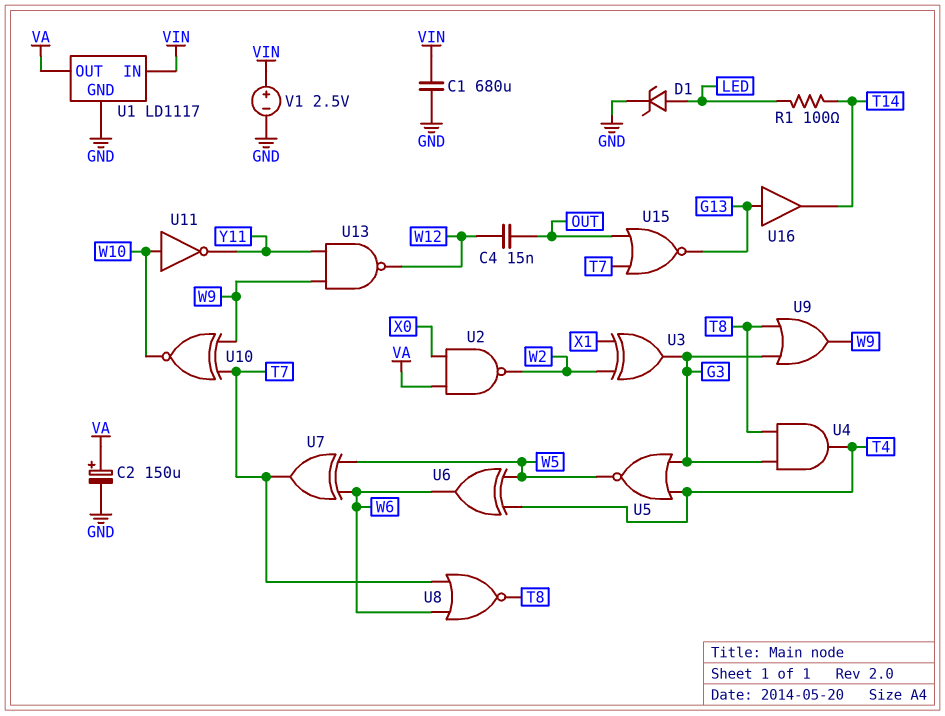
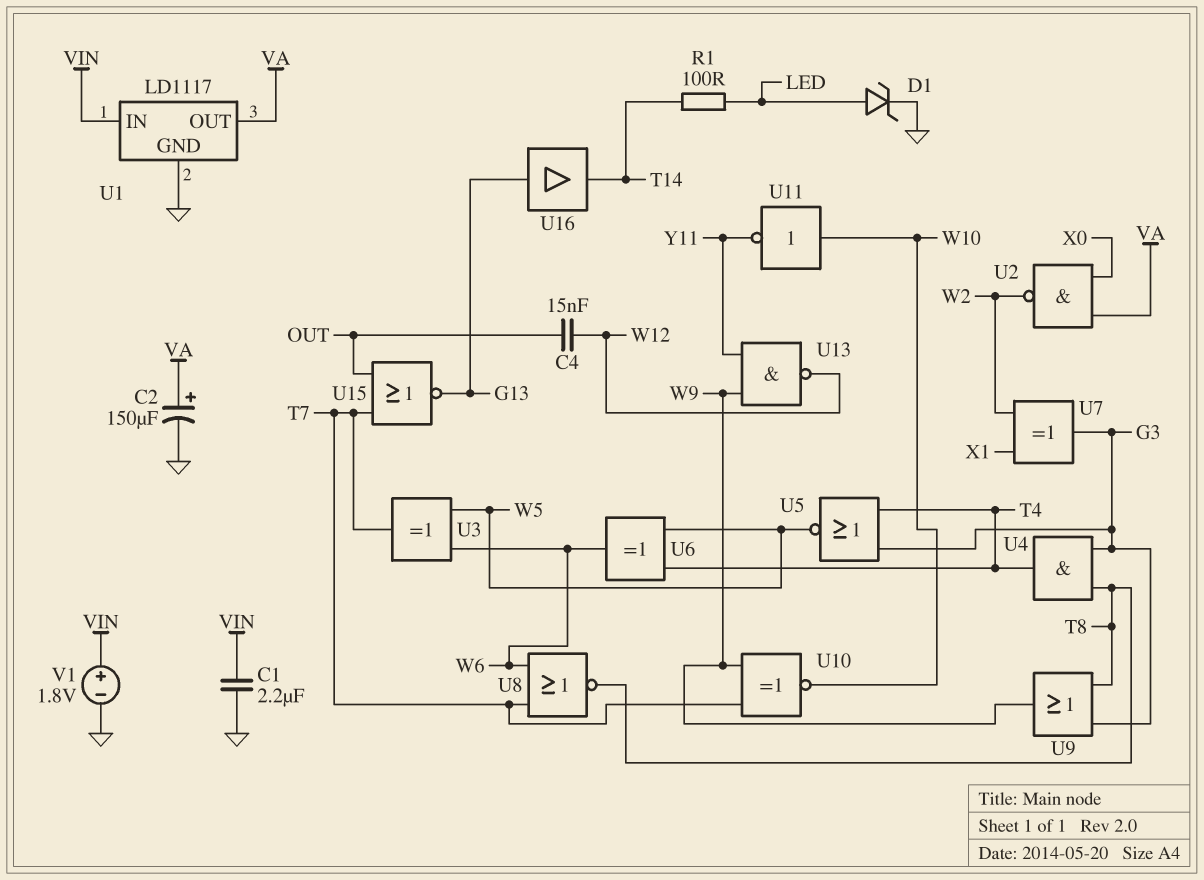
C1: 680uF (GND, VIN) -> 2.2uF (GND, VIN)
U3: XOR (in W2, in X1, out G3) -> XOR (in W5, in W6, out T7)
U7: XOR (in W5, in W6, out T7) -> XOR (in W2, in X1, out G3)
V1: 2.5V (plus VIN, minus GND) -> 1.8V (plus VIN, minus GND)

